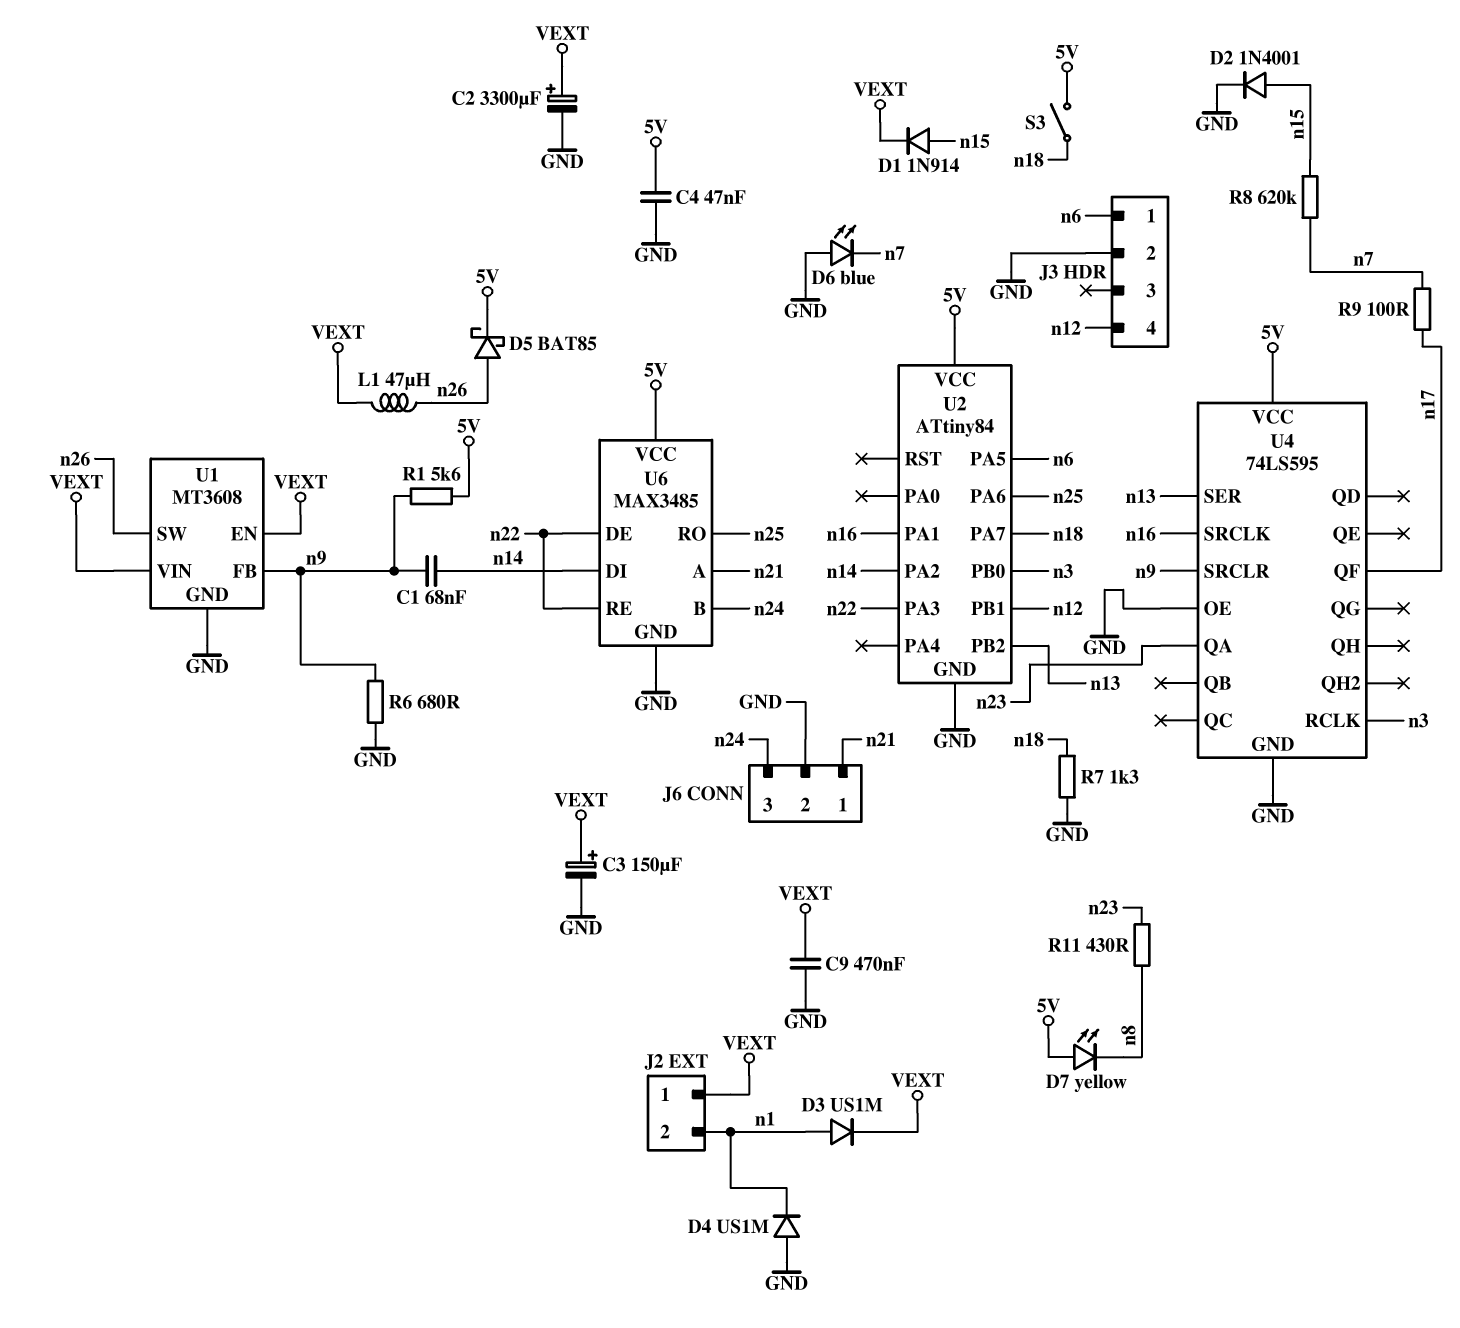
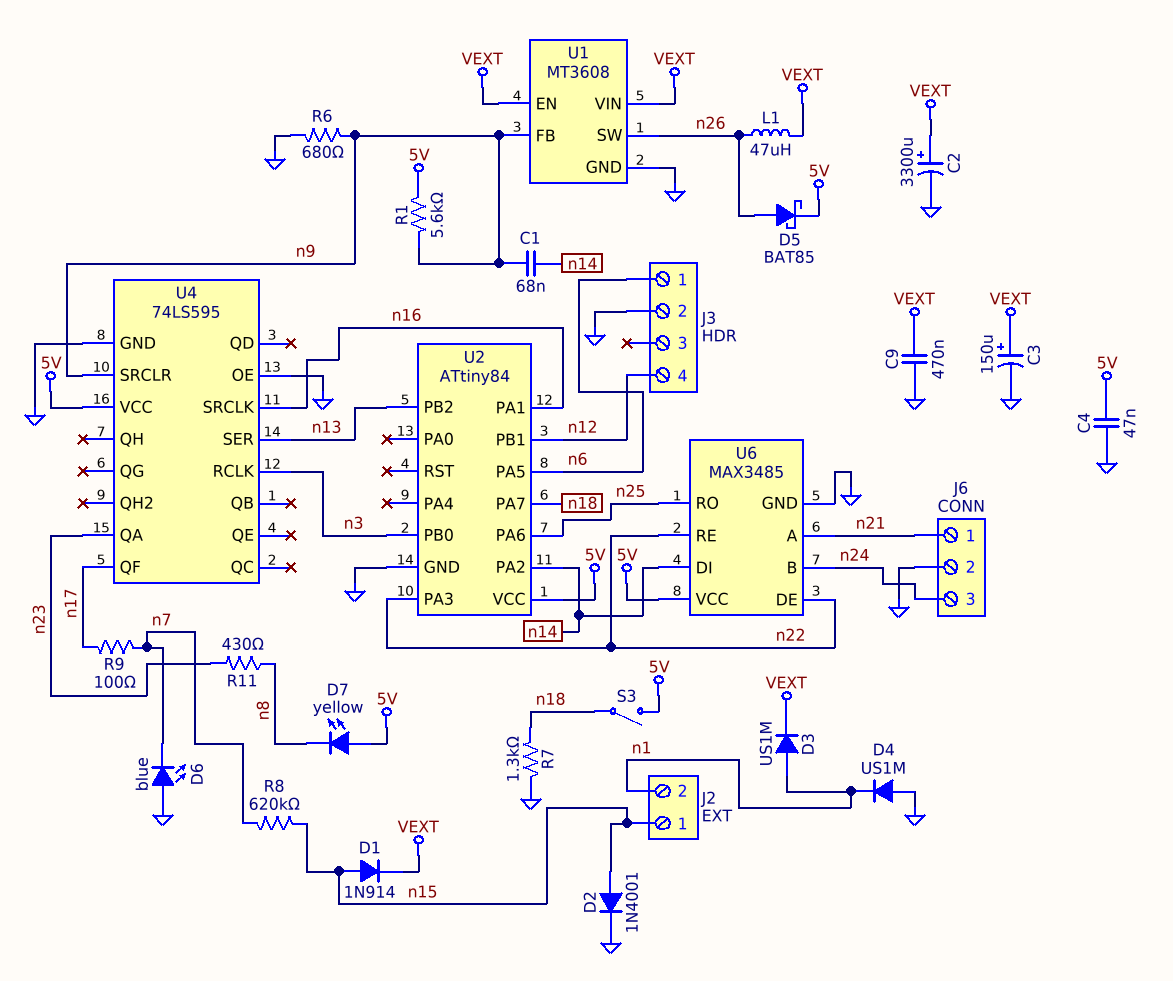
J2 pin 1: VEXT -> n15

